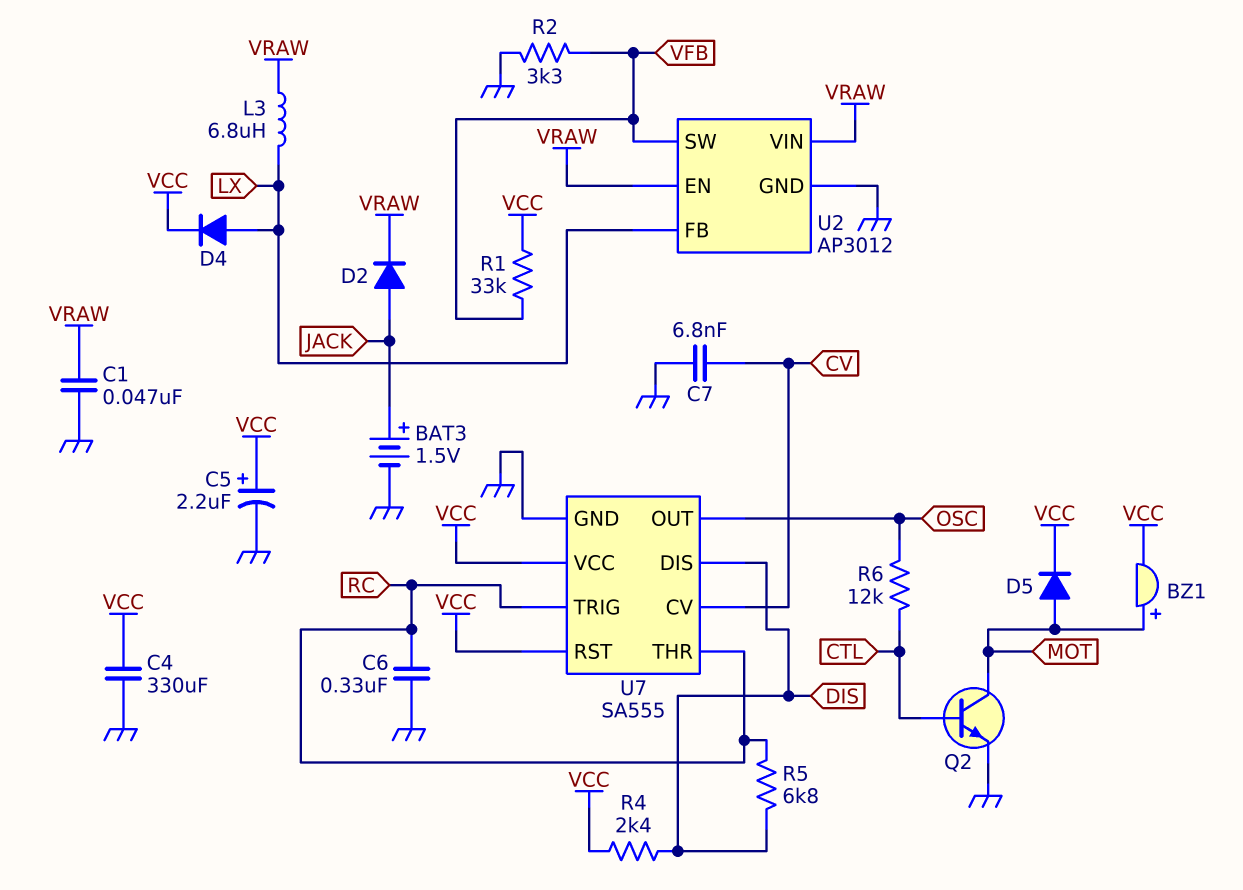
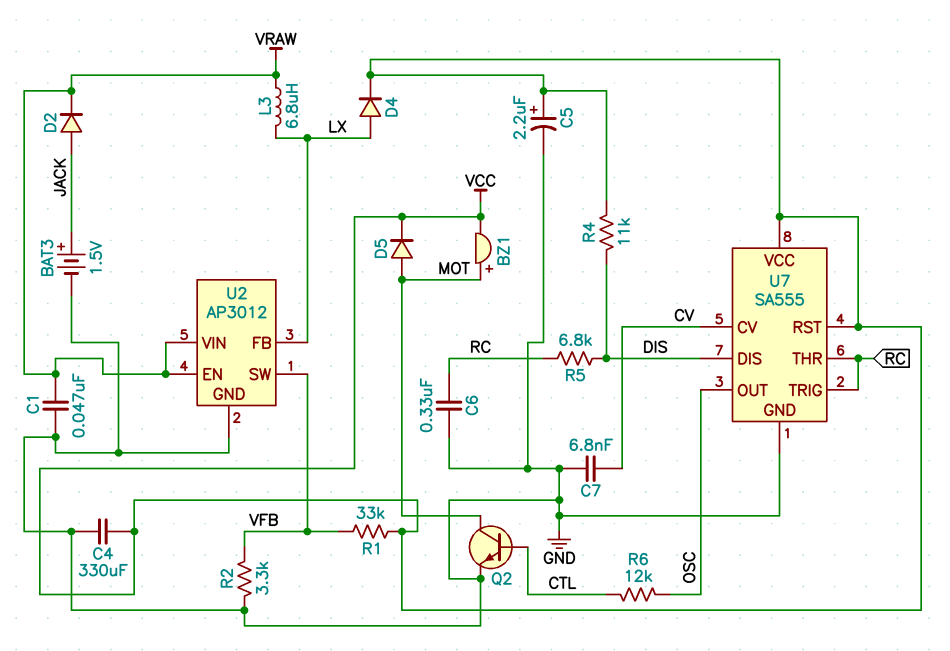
R4: 2.4k (DIS, VCC) -> 11k (DIS, VCC)

